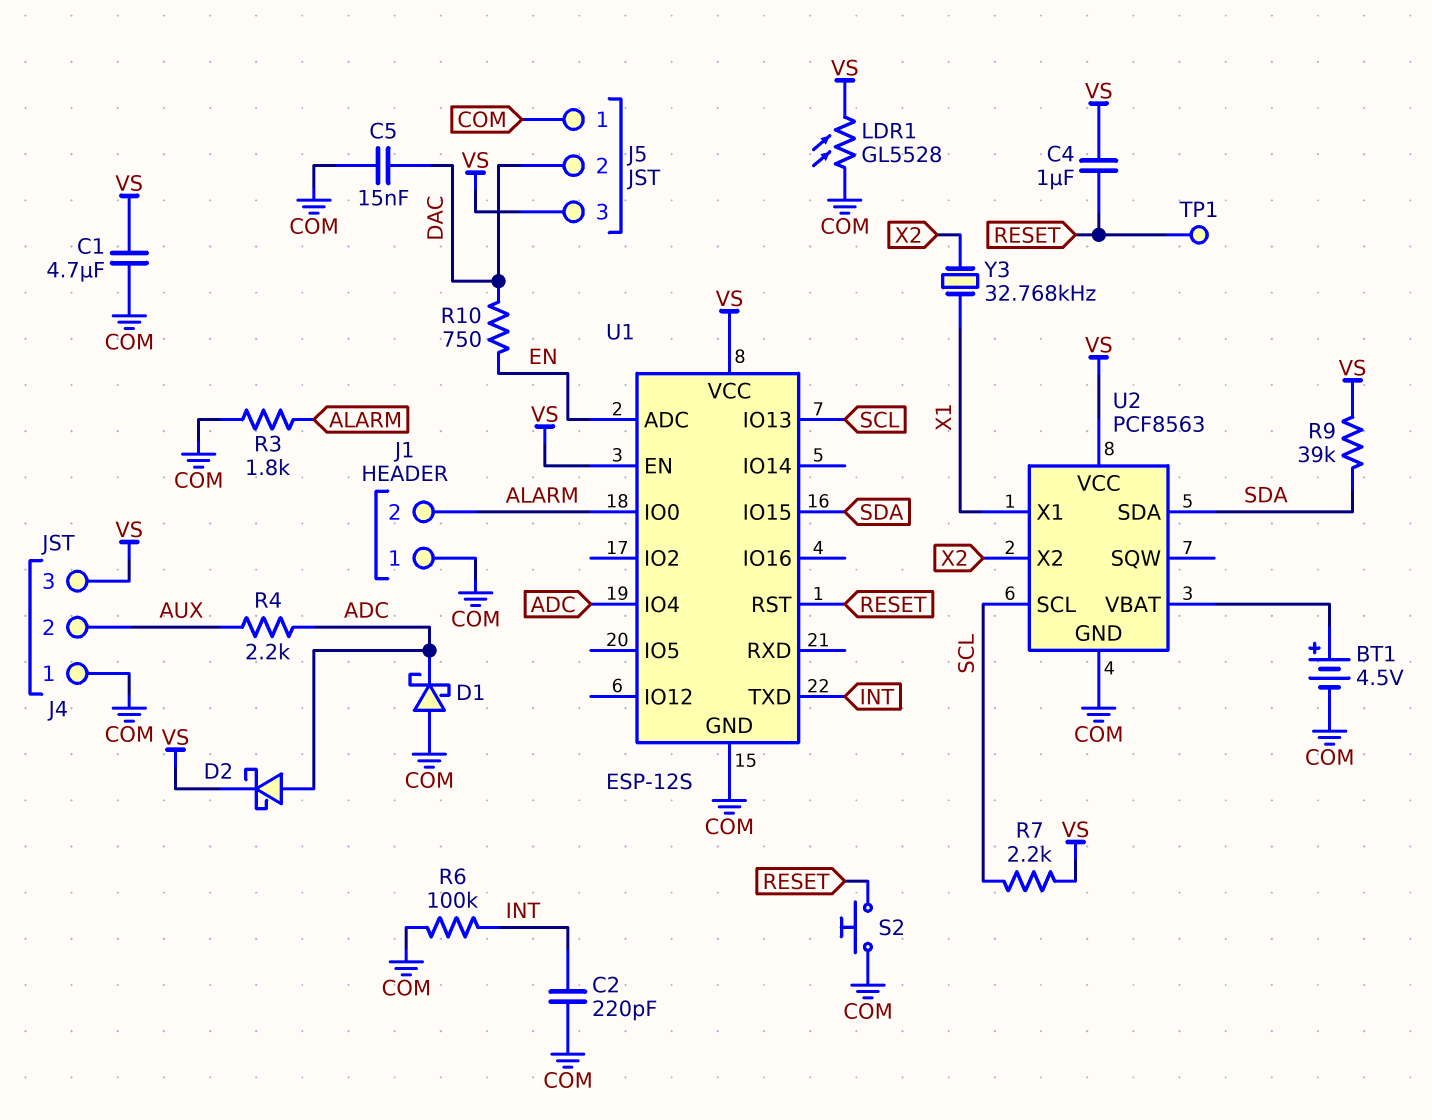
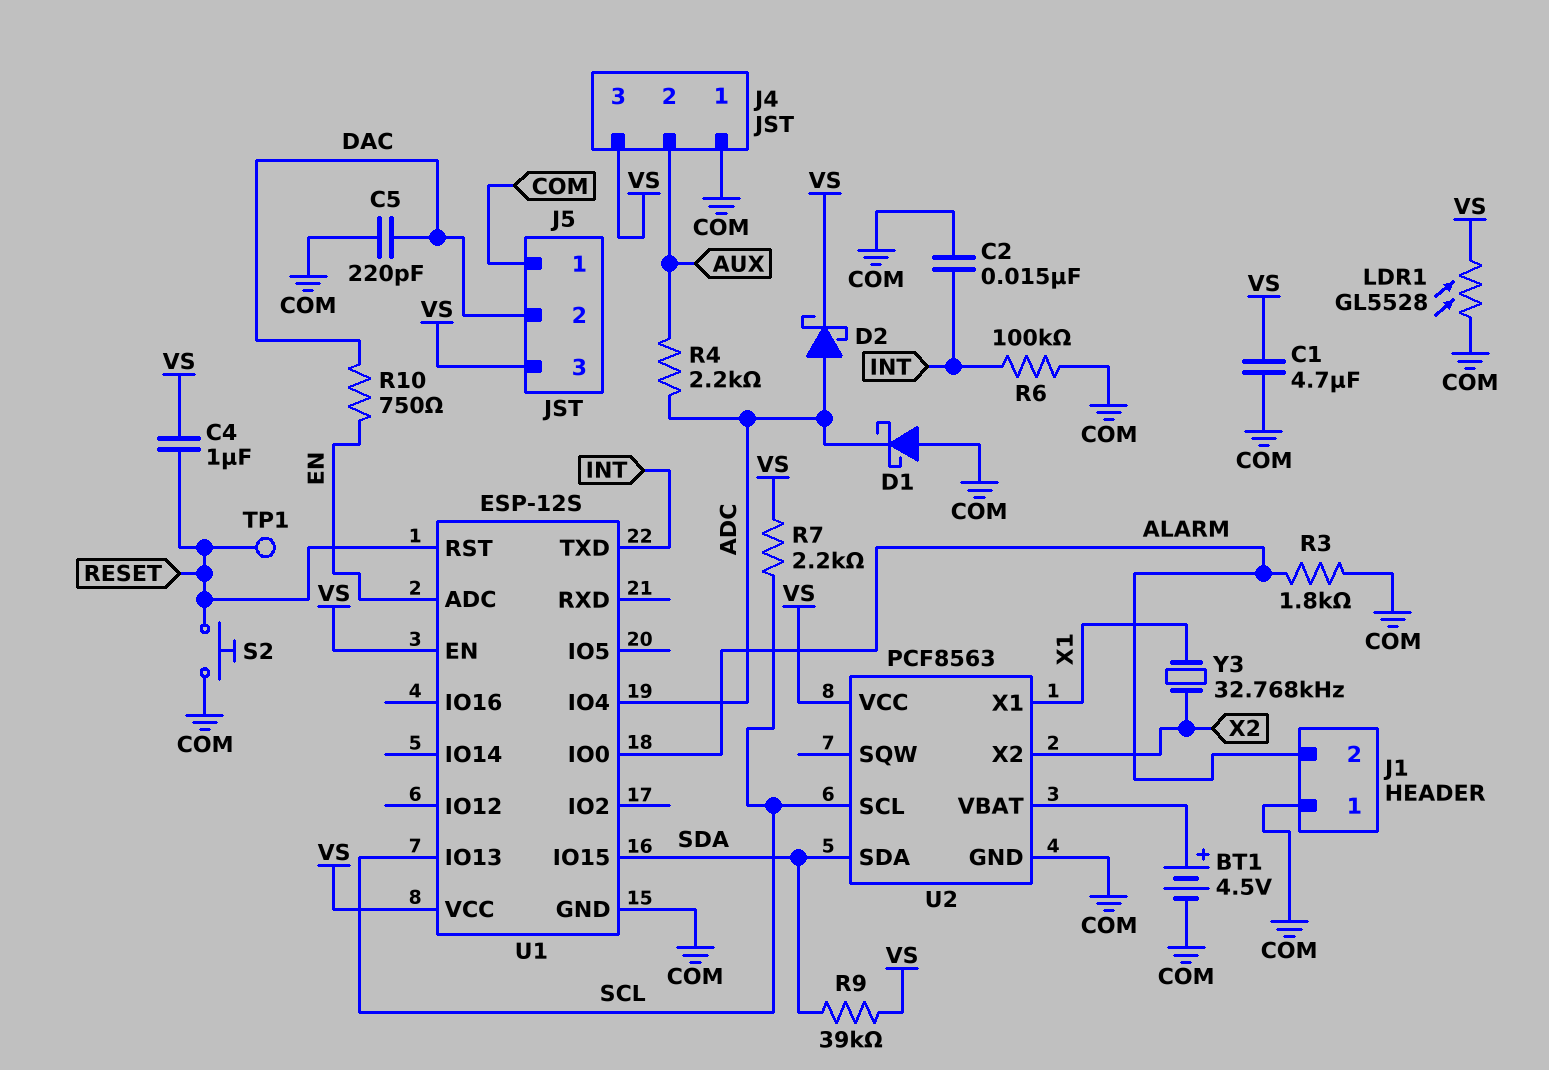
C2: 220pF (COM, INT) -> 15nF (COM, INT)
C5: 15nF (COM, DAC) -> 220pF (COM, DAC)

